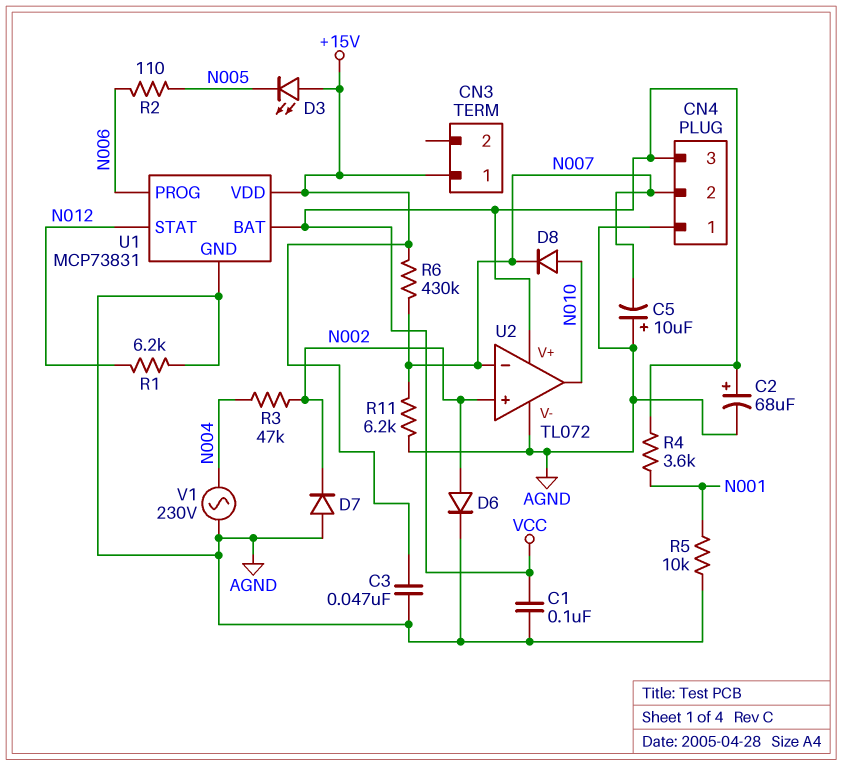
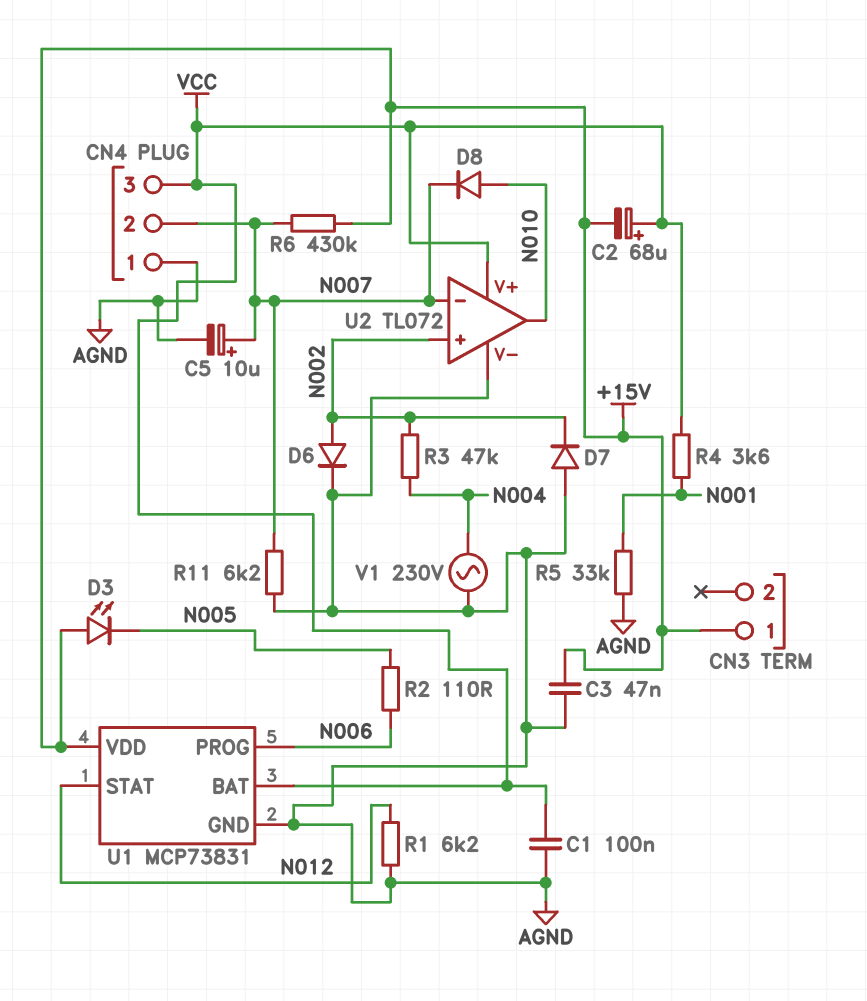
C2: 68uF (plus VCC, minus AGND) -> 68uF (plus VCC, minus +15V)
C5: 10uF (plus AGND, minus N007) -> 10uF (plus N007, minus AGND)
R5: 10k (AGND, N001) -> 33k (AGND, N001)

